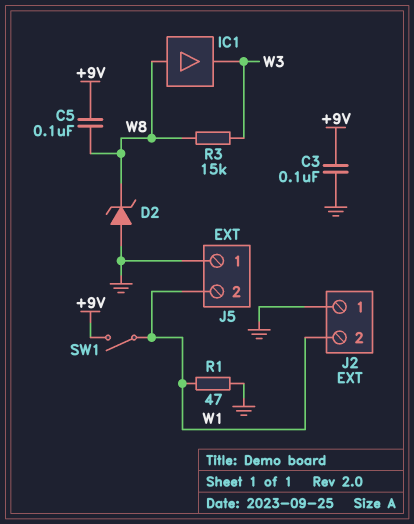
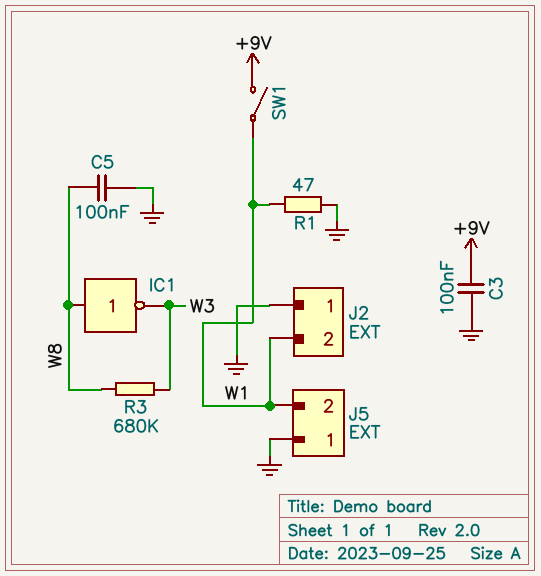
C5: 100nF (+9V, W8) -> 100nF (GND, W8)
D2: zener (A GND, K W8) -> none
IC1: buffer (in W8, out W3) -> NOT (in W8, out W3)
R3: 15k (W3, W8) -> 680k (W3, W8)

